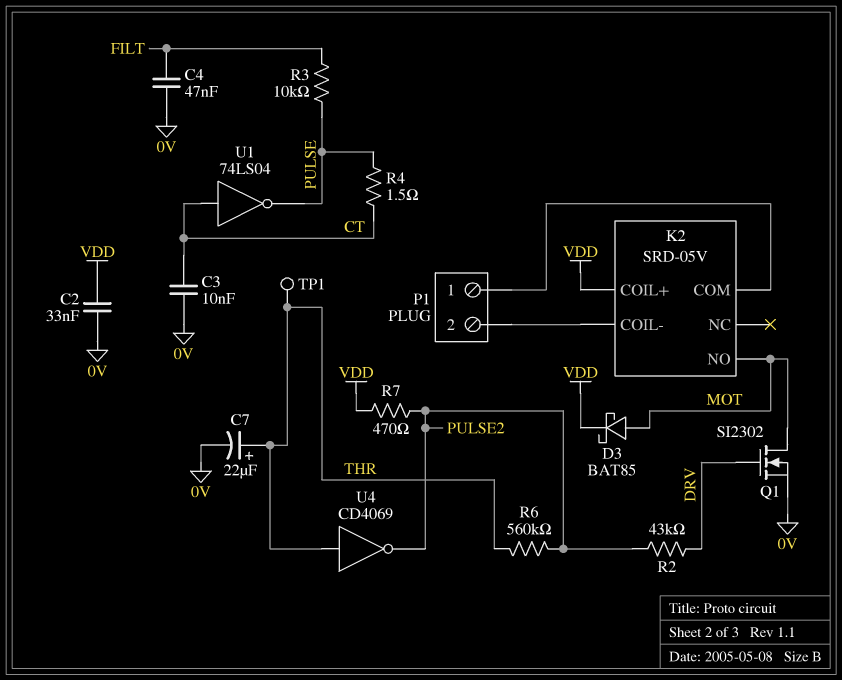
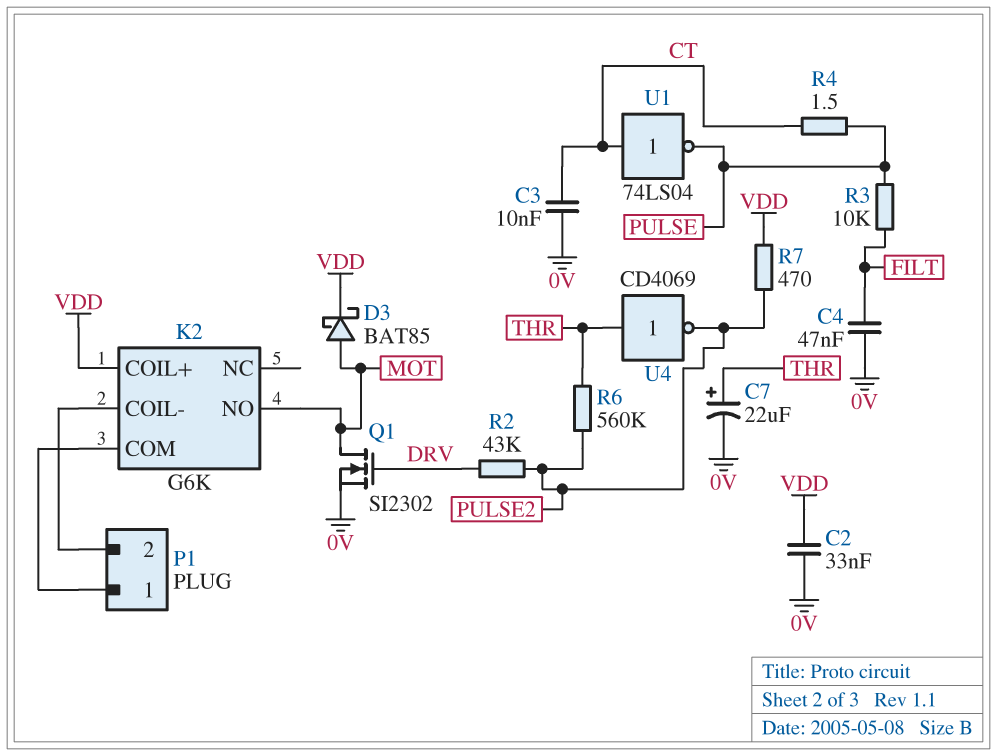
K2: SRD-05V -> G6K
TP1: test point (THR) -> none

